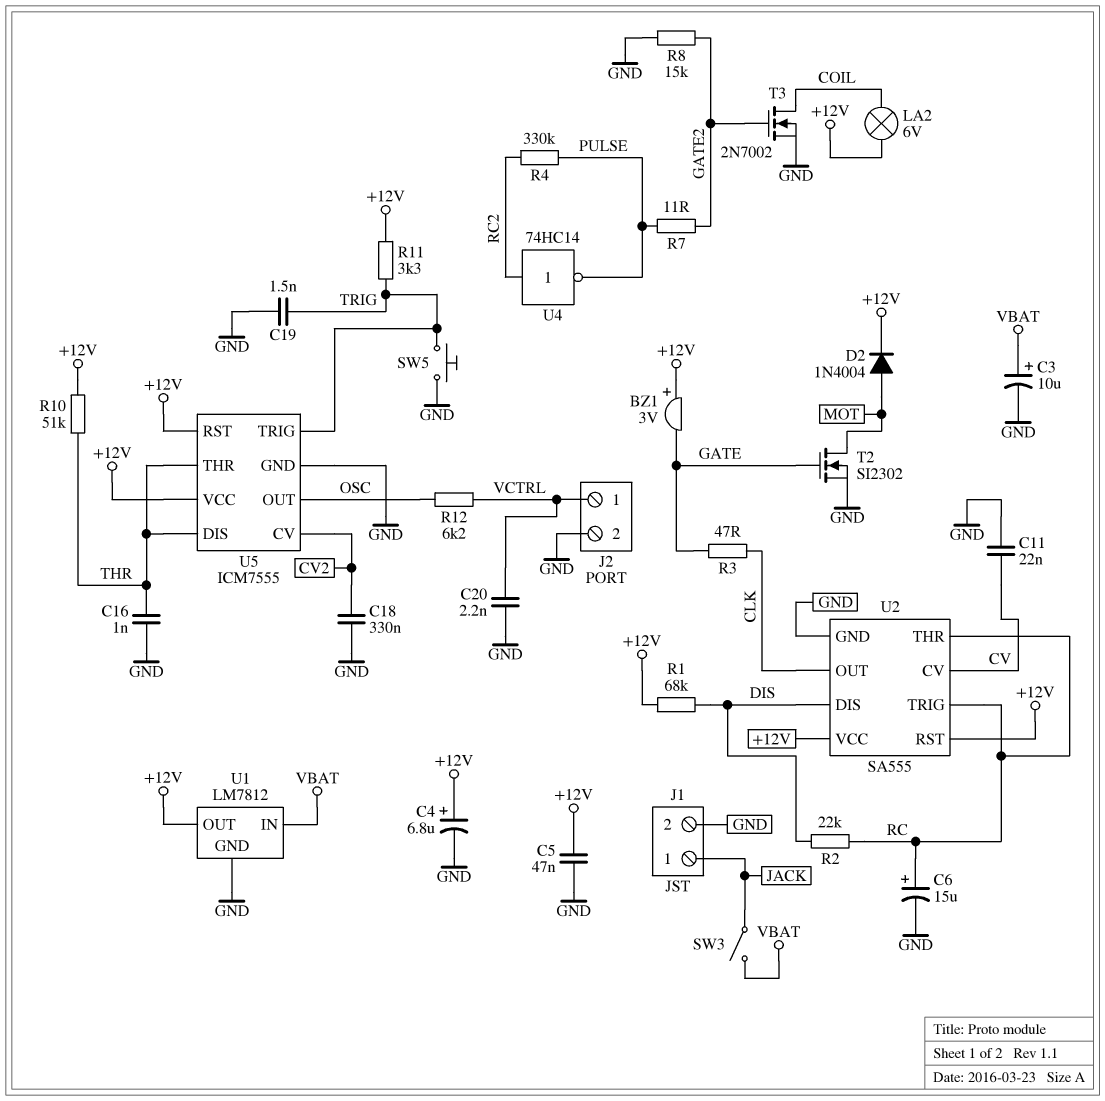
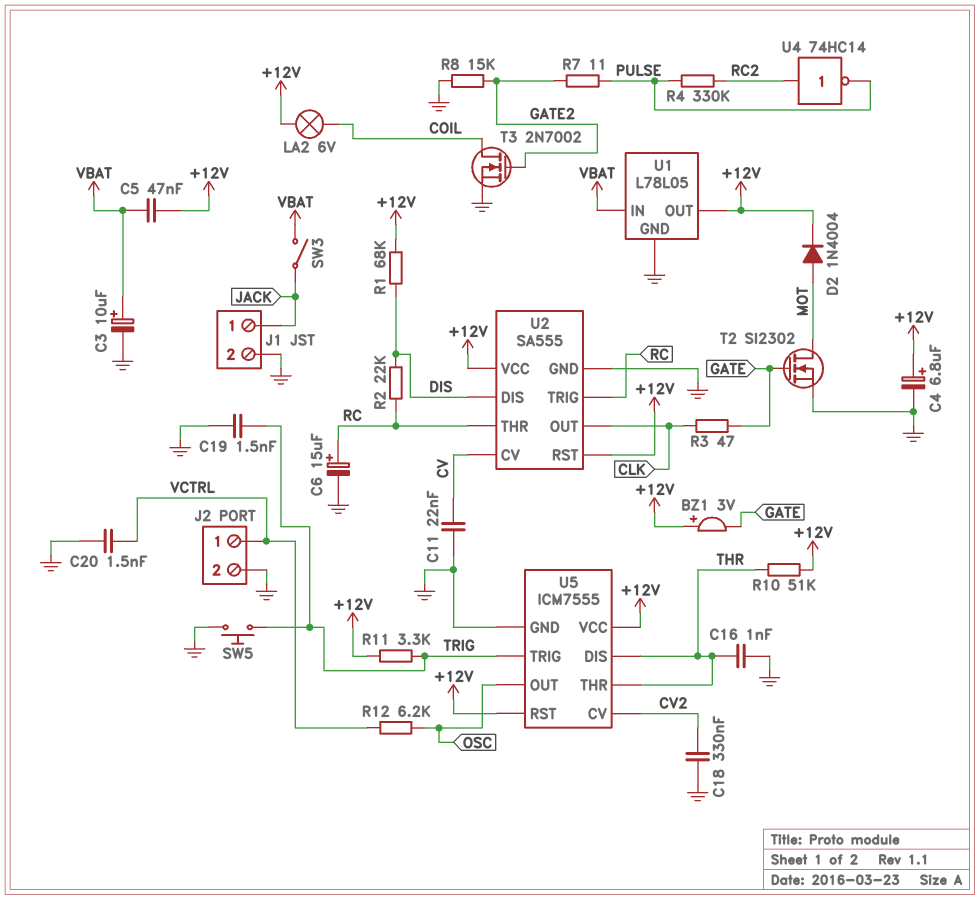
C5: 47nF (+12V, GND) -> 47nF (+12V, VBAT)
C20: 2.2nF (GND, VCTRL) -> 1.5nF (GND, VCTRL)
U1: LM7812 -> L78L05

